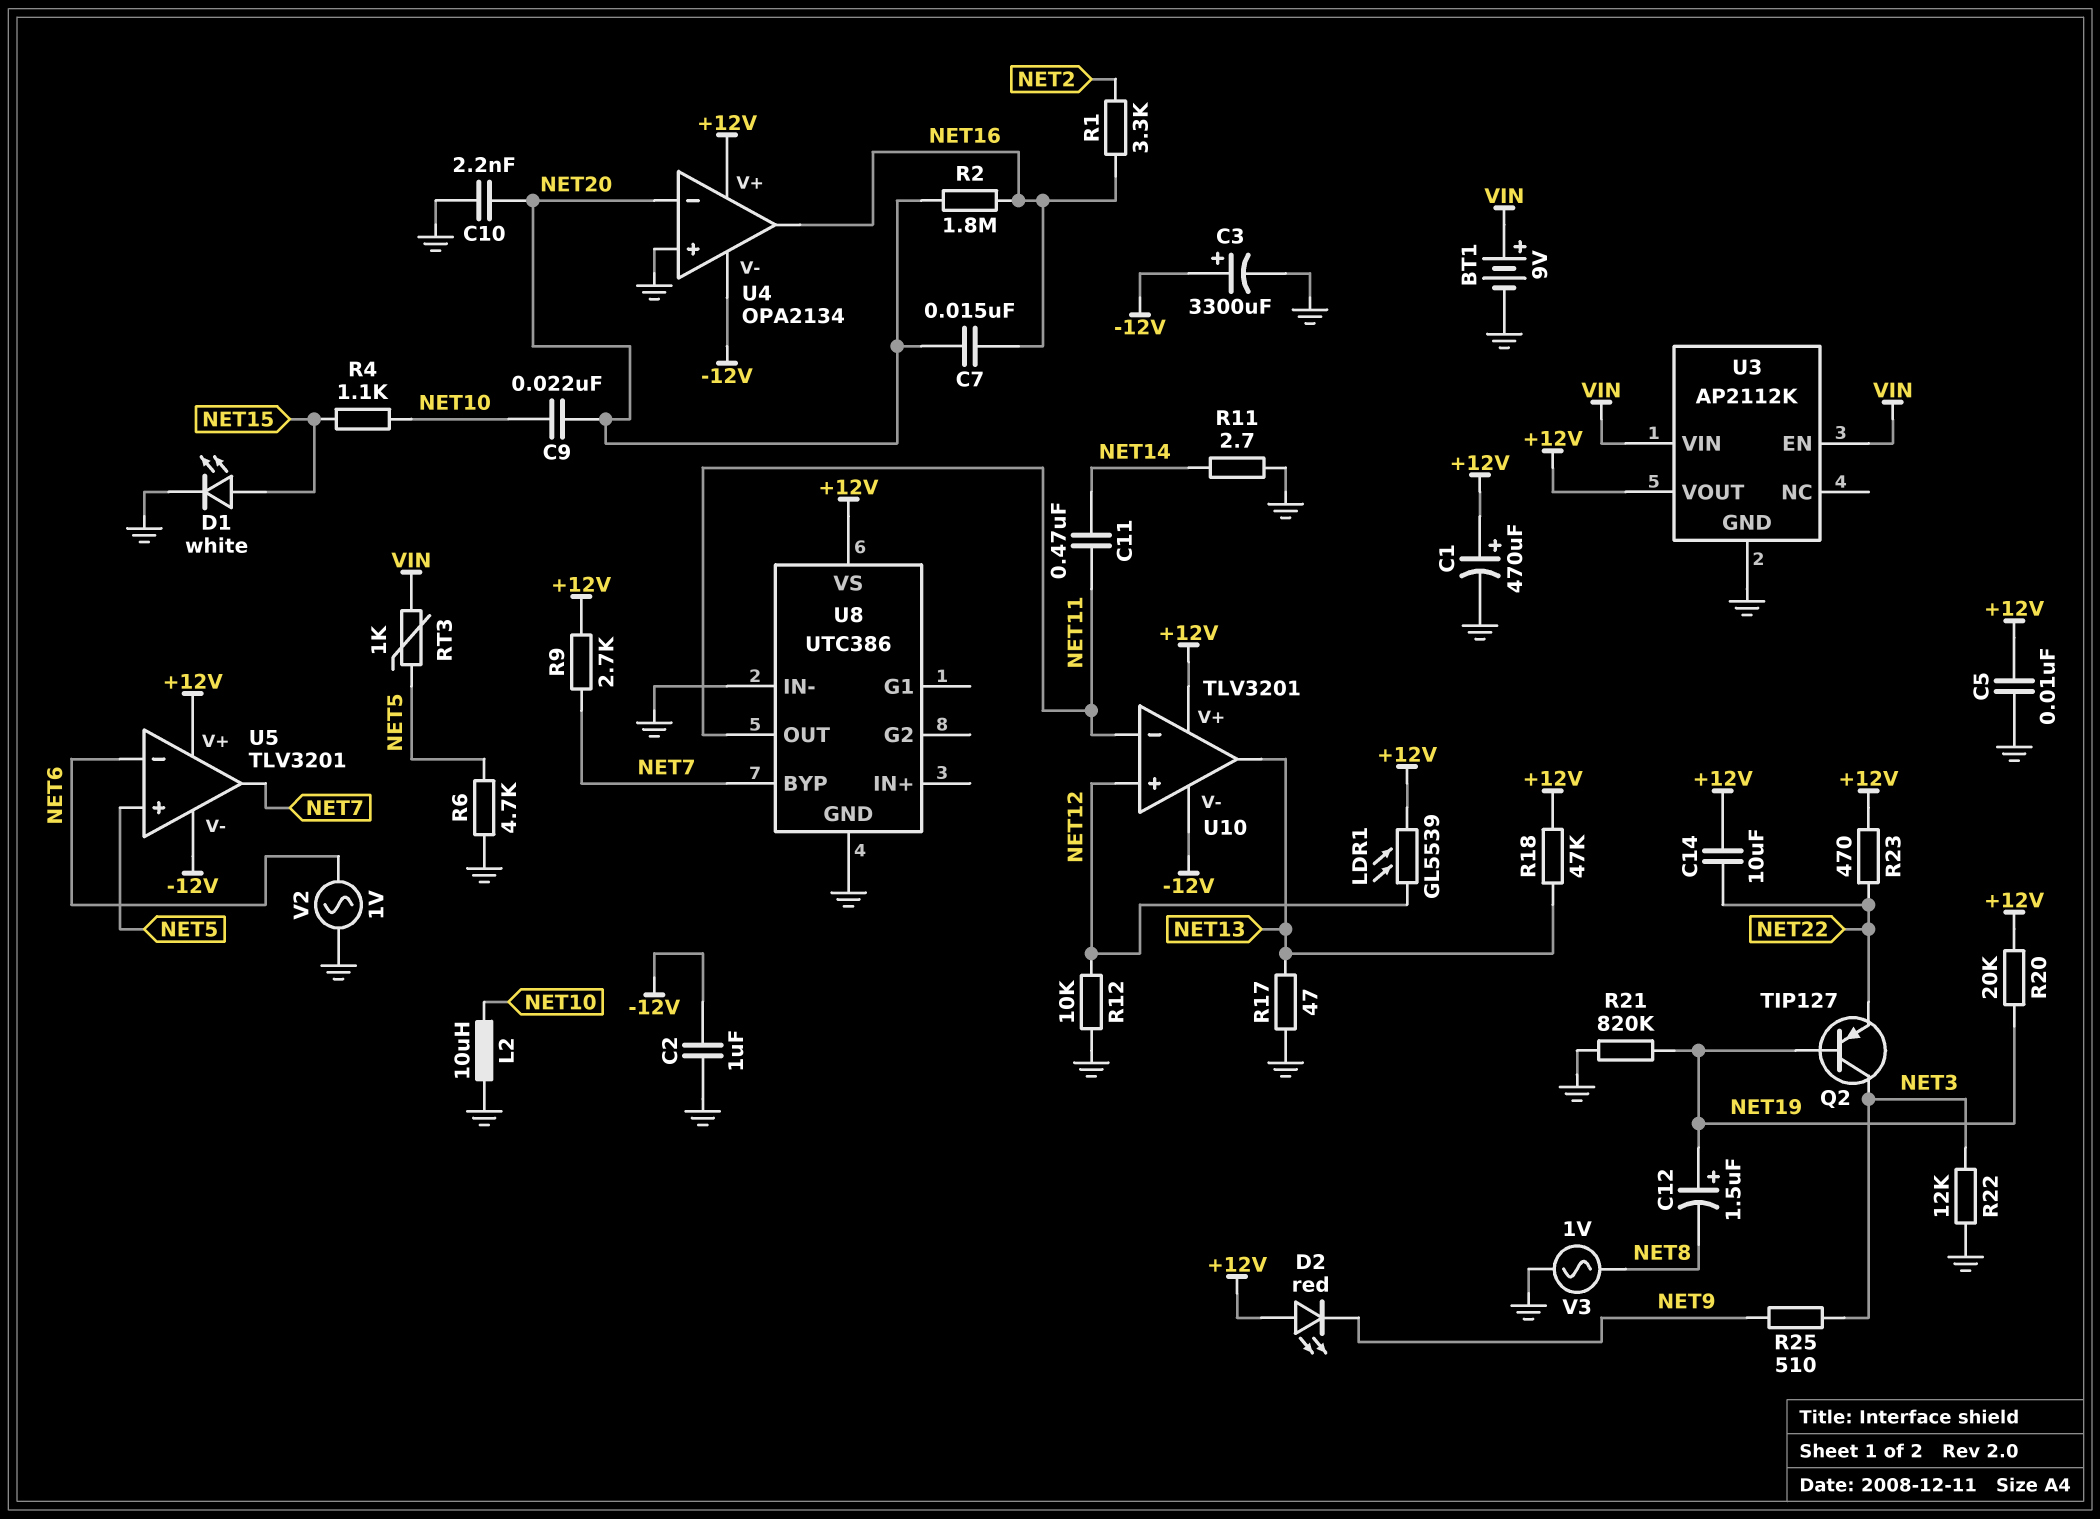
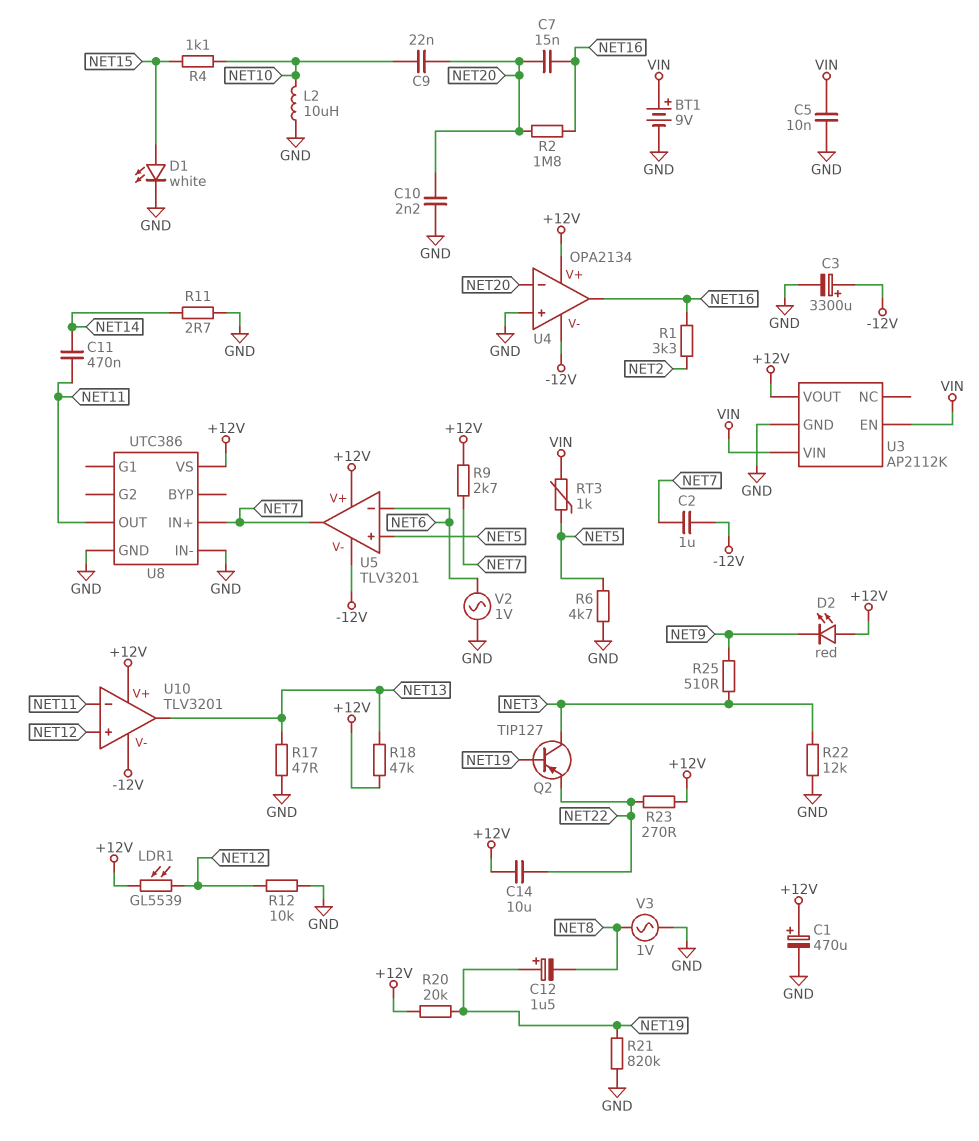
C2: 1uF (-12V, GND) -> 1uF (-12V, NET7)
C5: 10nF (+12V, GND) -> 10nF (GND, VIN)
R23: 470 (+12V, NET22) -> 270 (+12V, NET22)
U8 pin BYP: NET7 -> none
U8 pin IN+: none -> NET7

